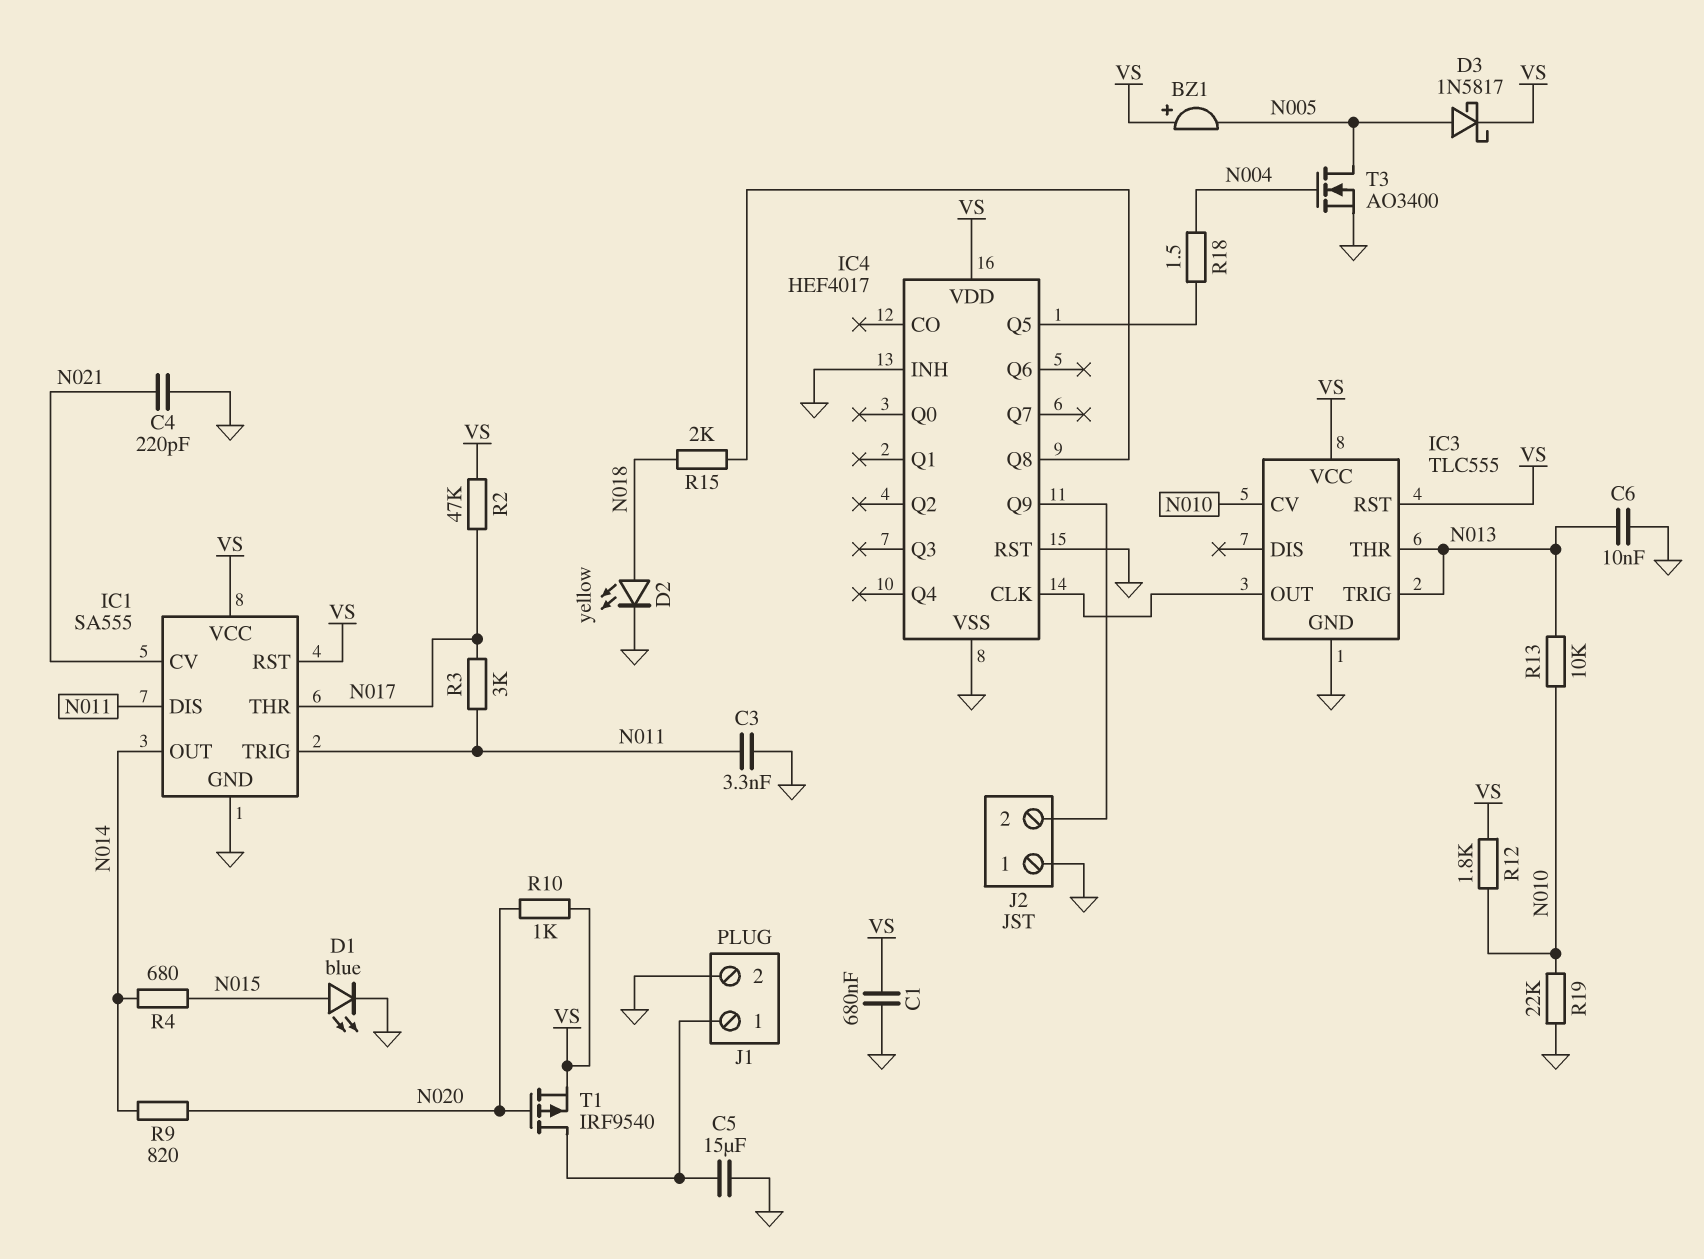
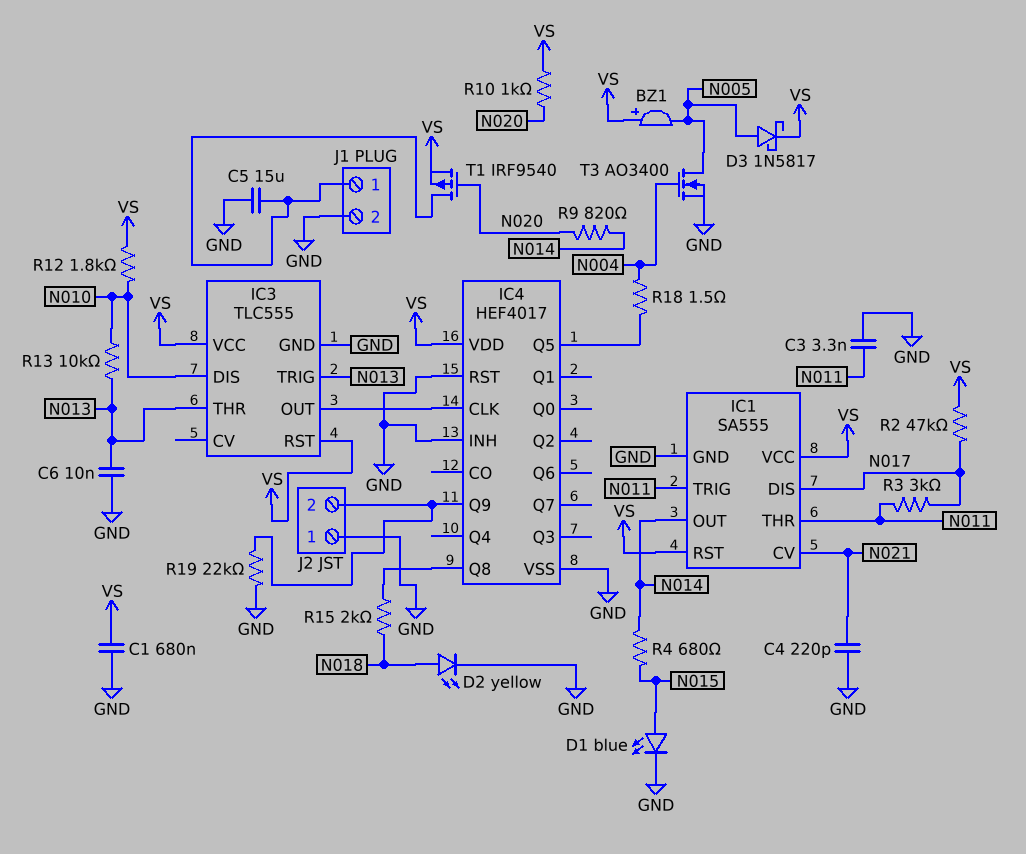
IC1 pin DIS: N011 -> N017
IC1 pin THR: N017 -> N011
IC3 pin CV: N010 -> none
IC3 pin DIS: none -> N010
R19: 22k (GND, N010) -> 22k (GND, IC4/Q9)

